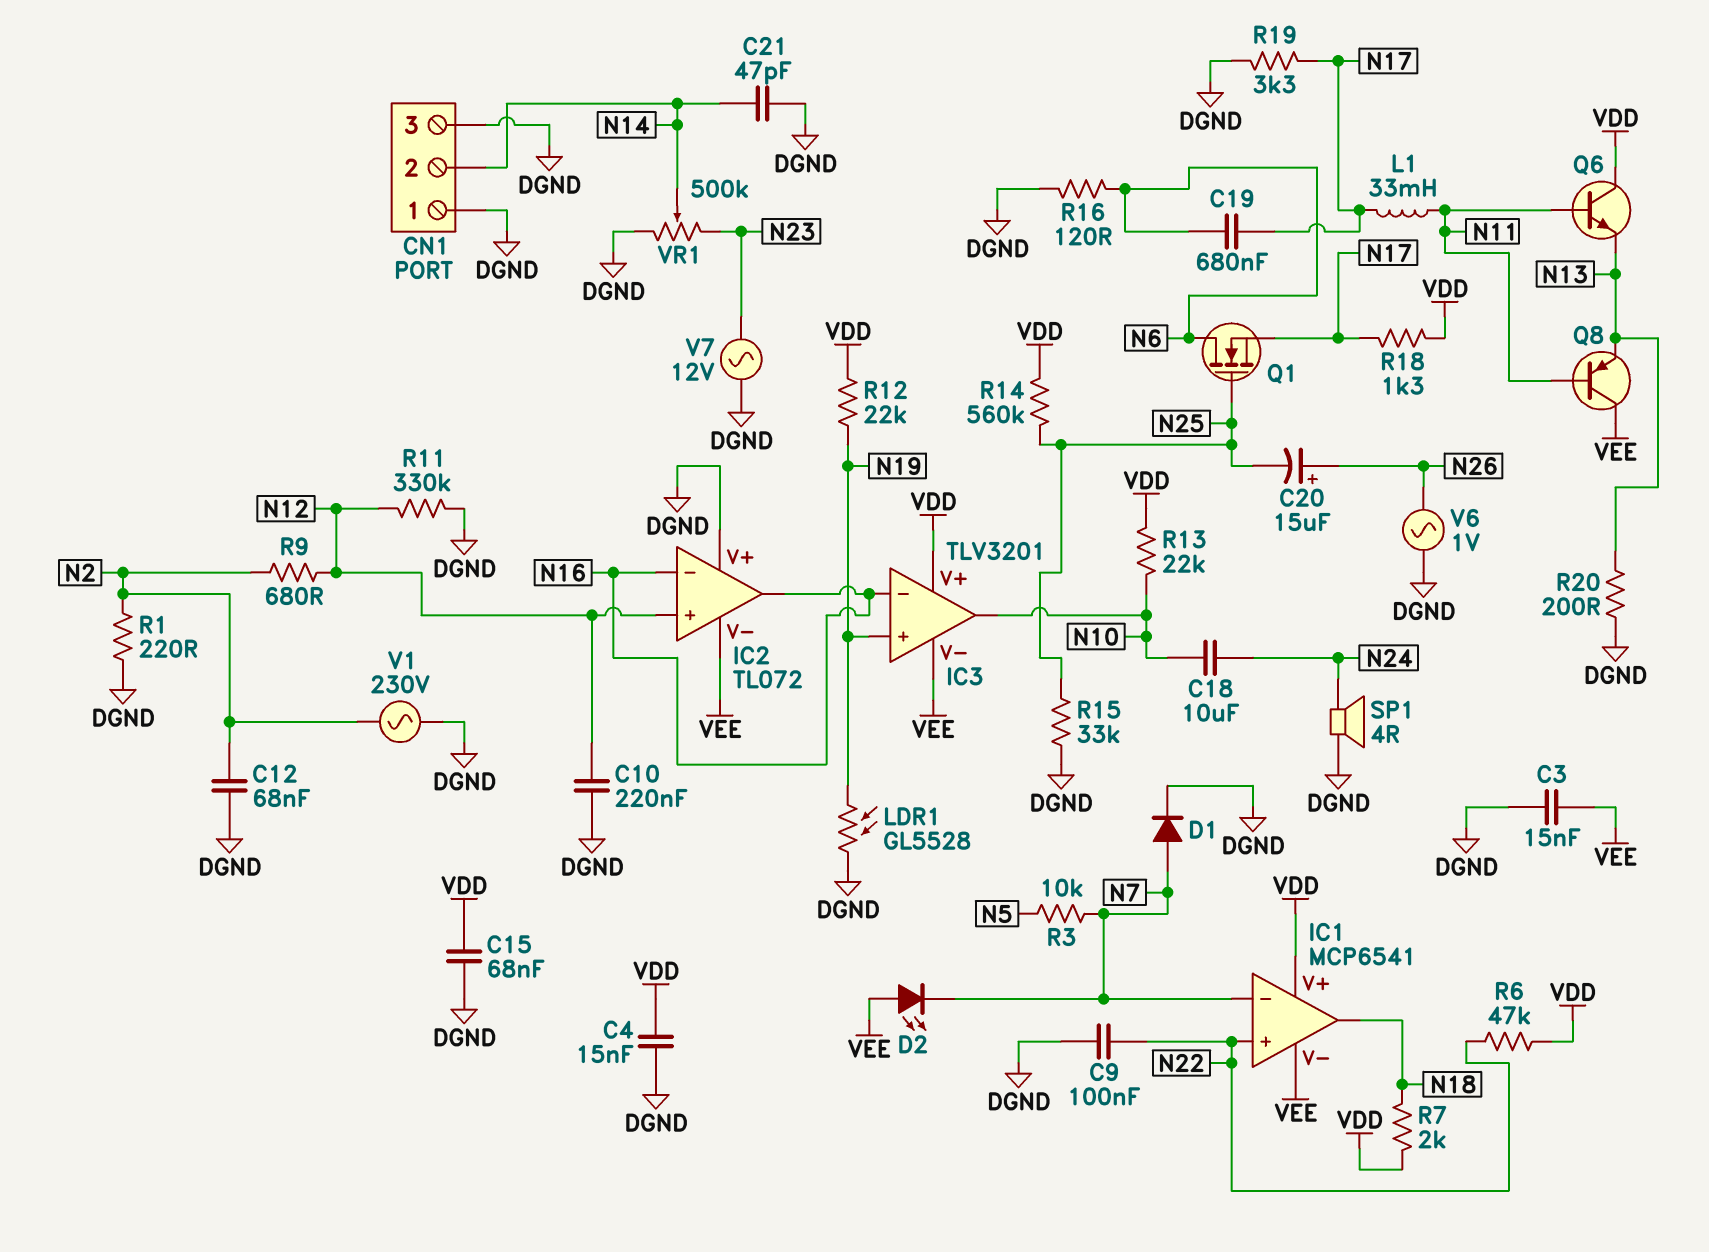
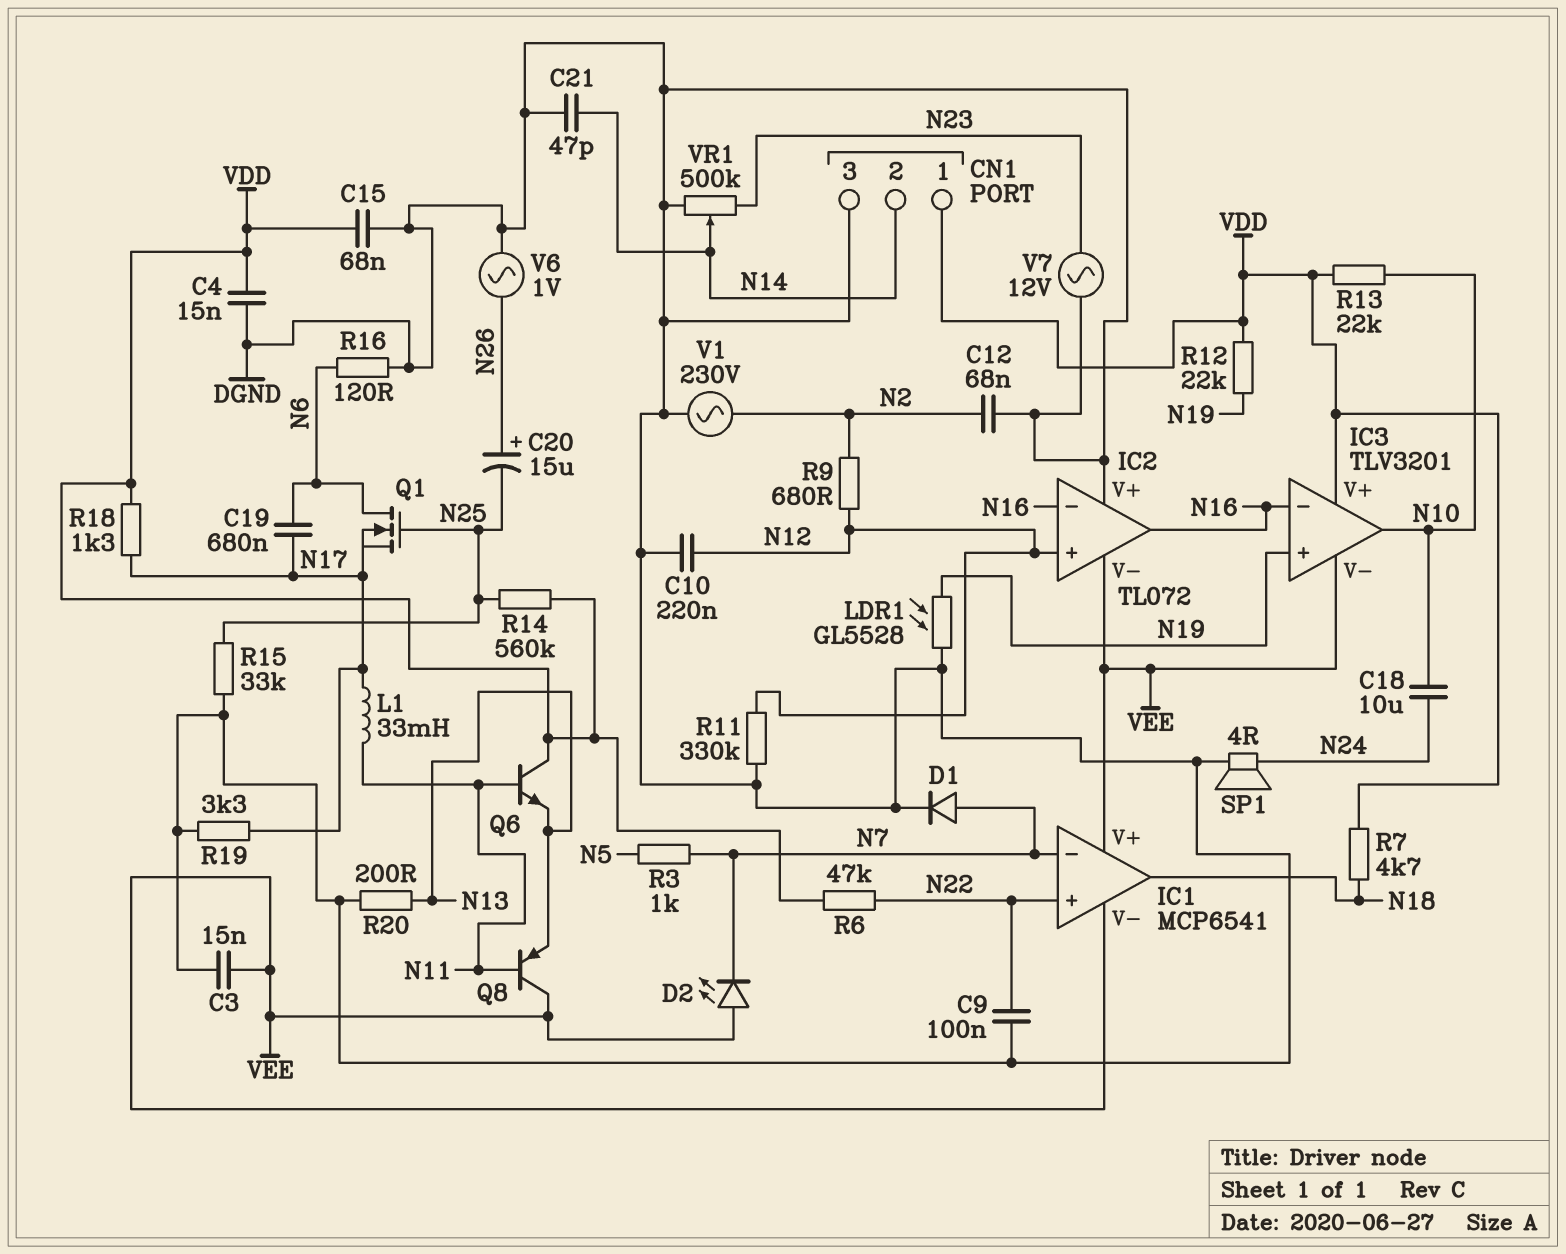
CN1 pin 1: DGND -> VDD
IC1 pin V+: VDD -> VEE
R1: 220 (DGND, N2) -> none
R3: 10k (N5, N7) -> 1k (N5, N7)
R7: 2k (N18, VDD) -> 4.7k (N18, VDD)

